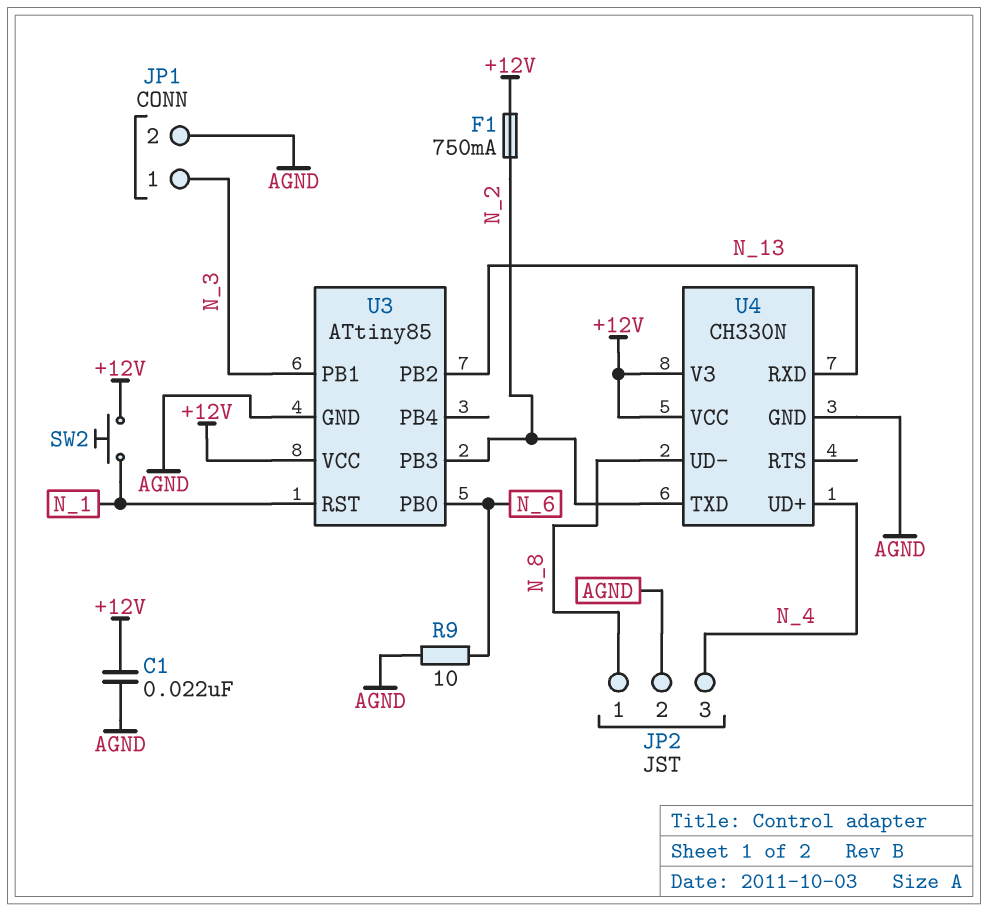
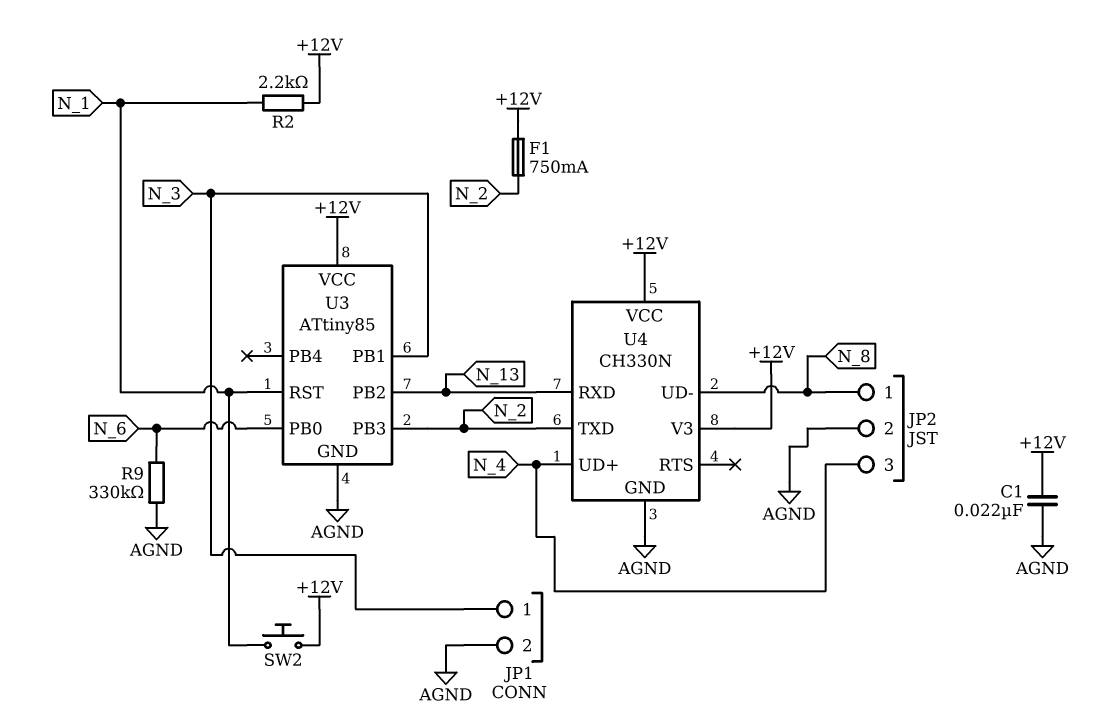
R2: none -> 2.2k (+12V, N_1)
R9: 10 (AGND, N_6) -> 330k (AGND, N_6)

